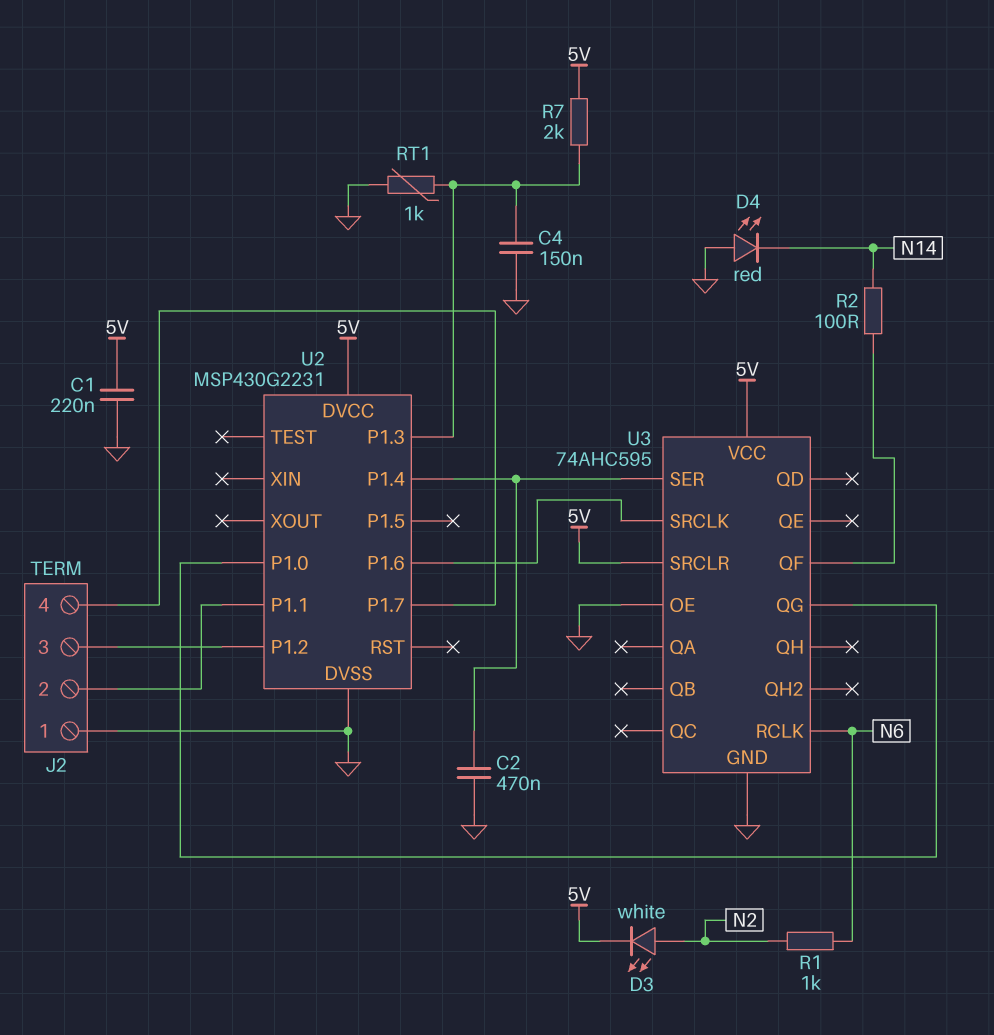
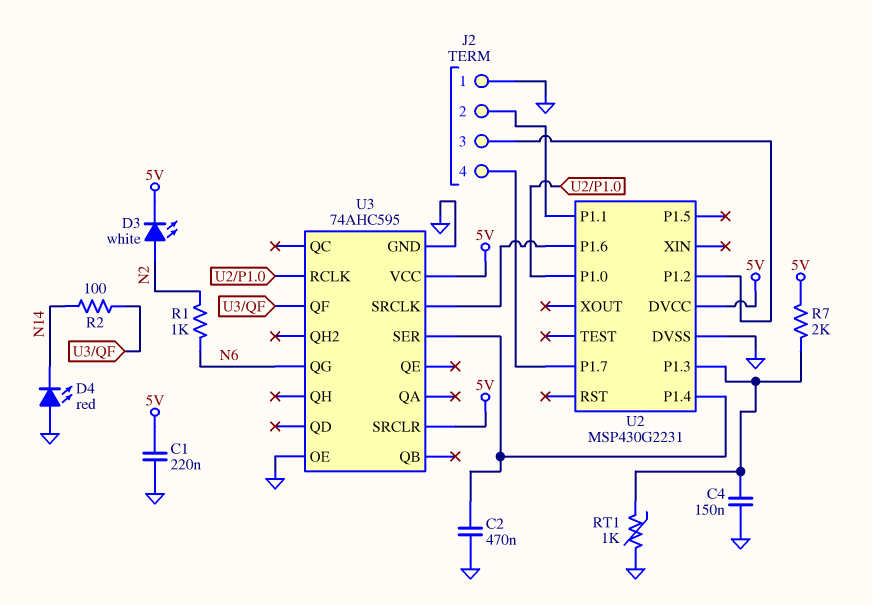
U3 pin QG: U2/P1.0 -> N6
U3 pin RCLK: N6 -> U2/P1.0

